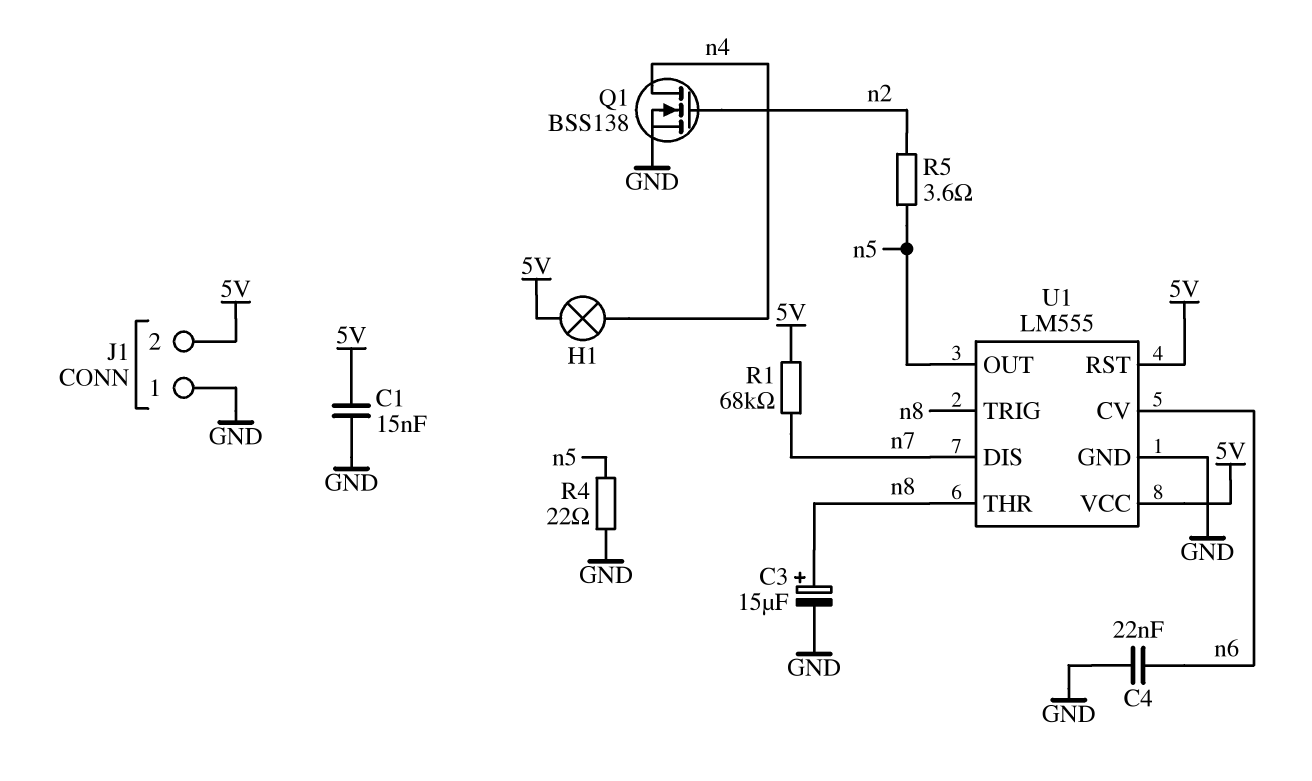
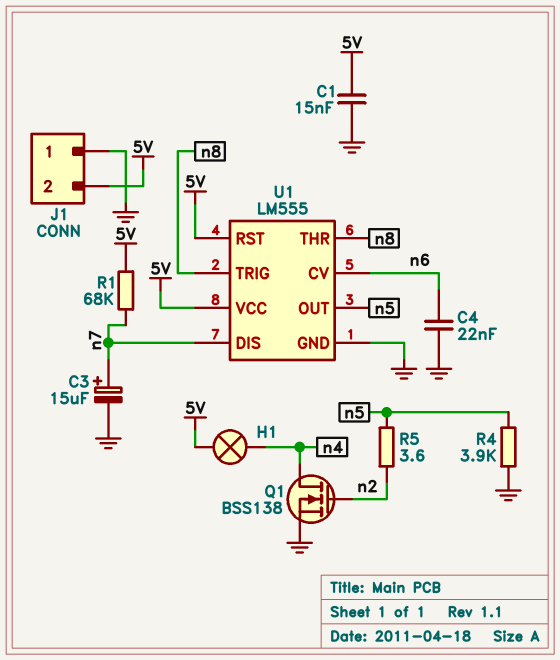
C3: 15uF (plus n8, minus GND) -> 15uF (plus n7, minus GND)
R4: 22 (GND, n5) -> 3.9k (GND, n5)

